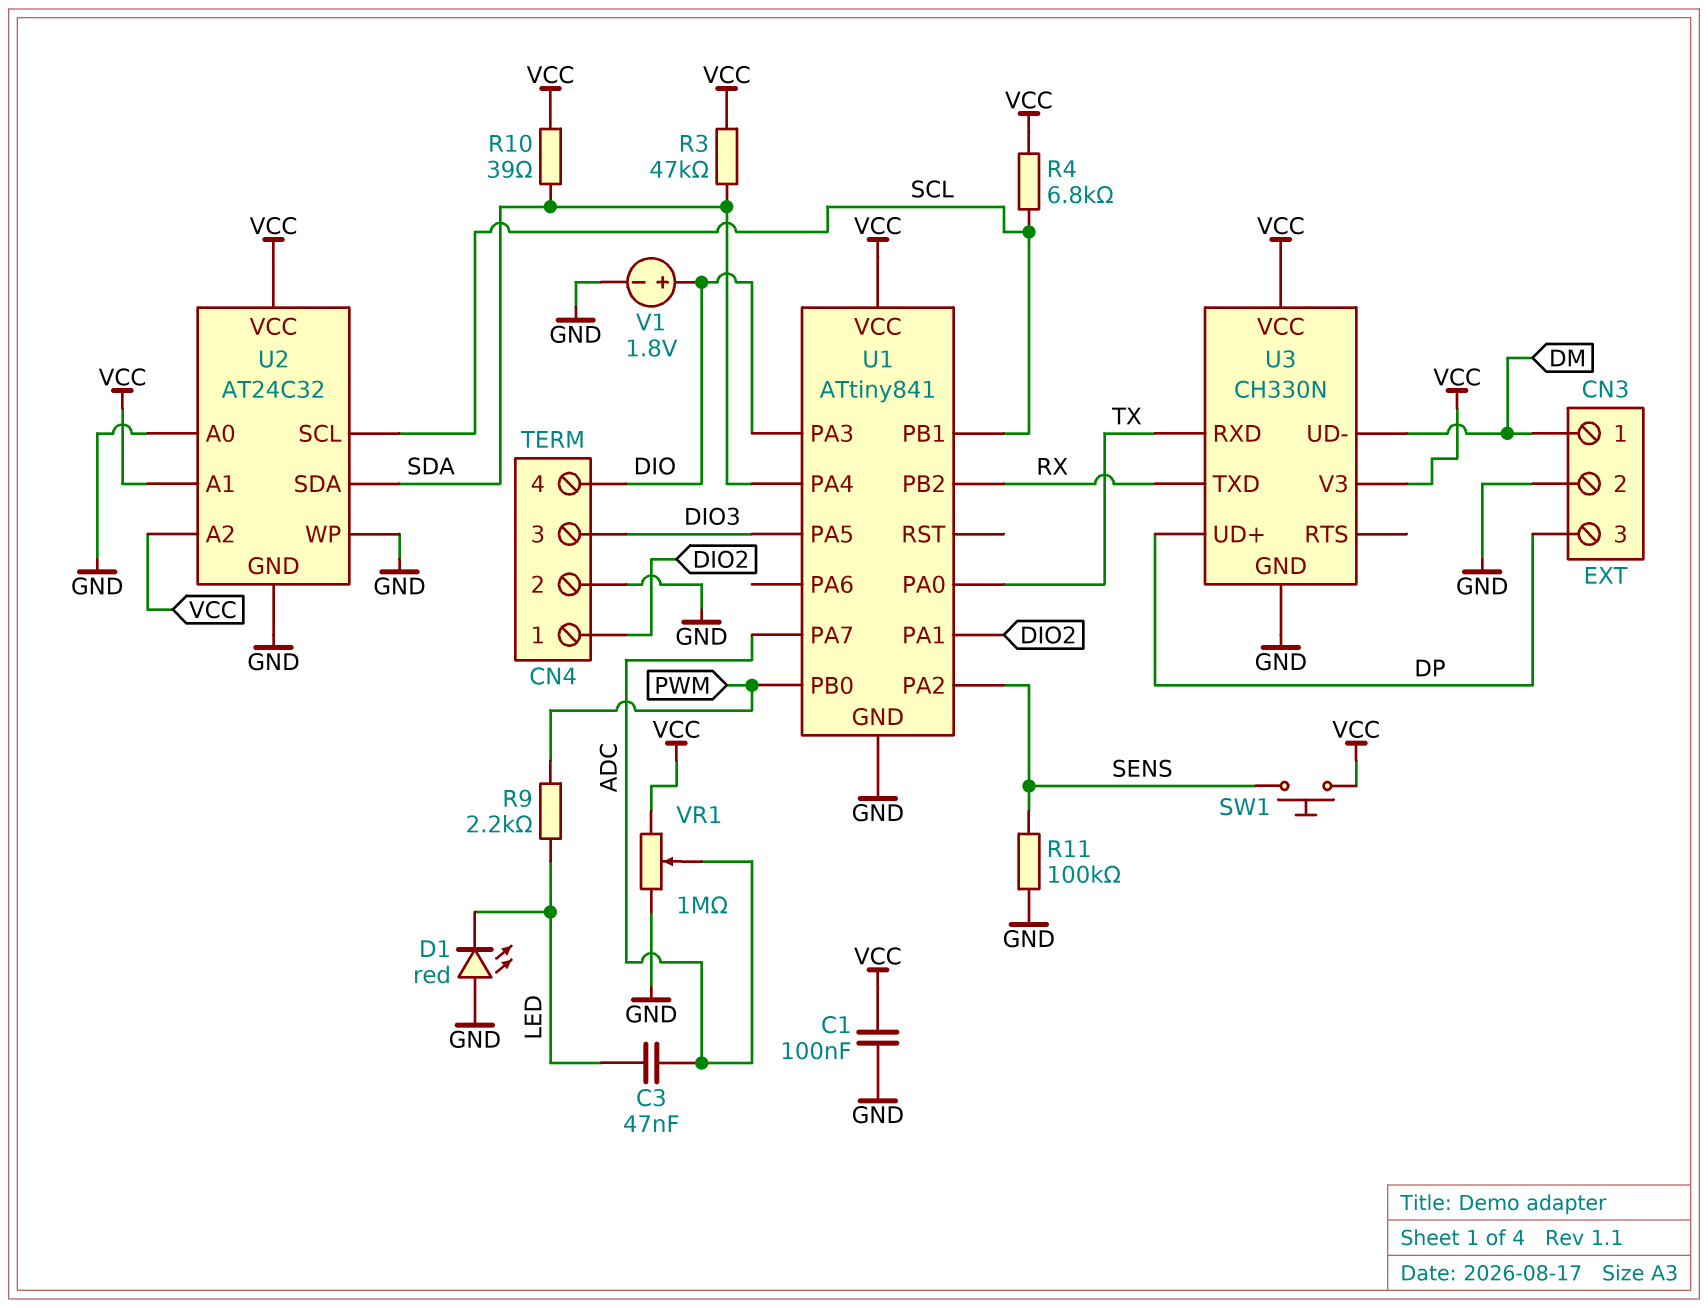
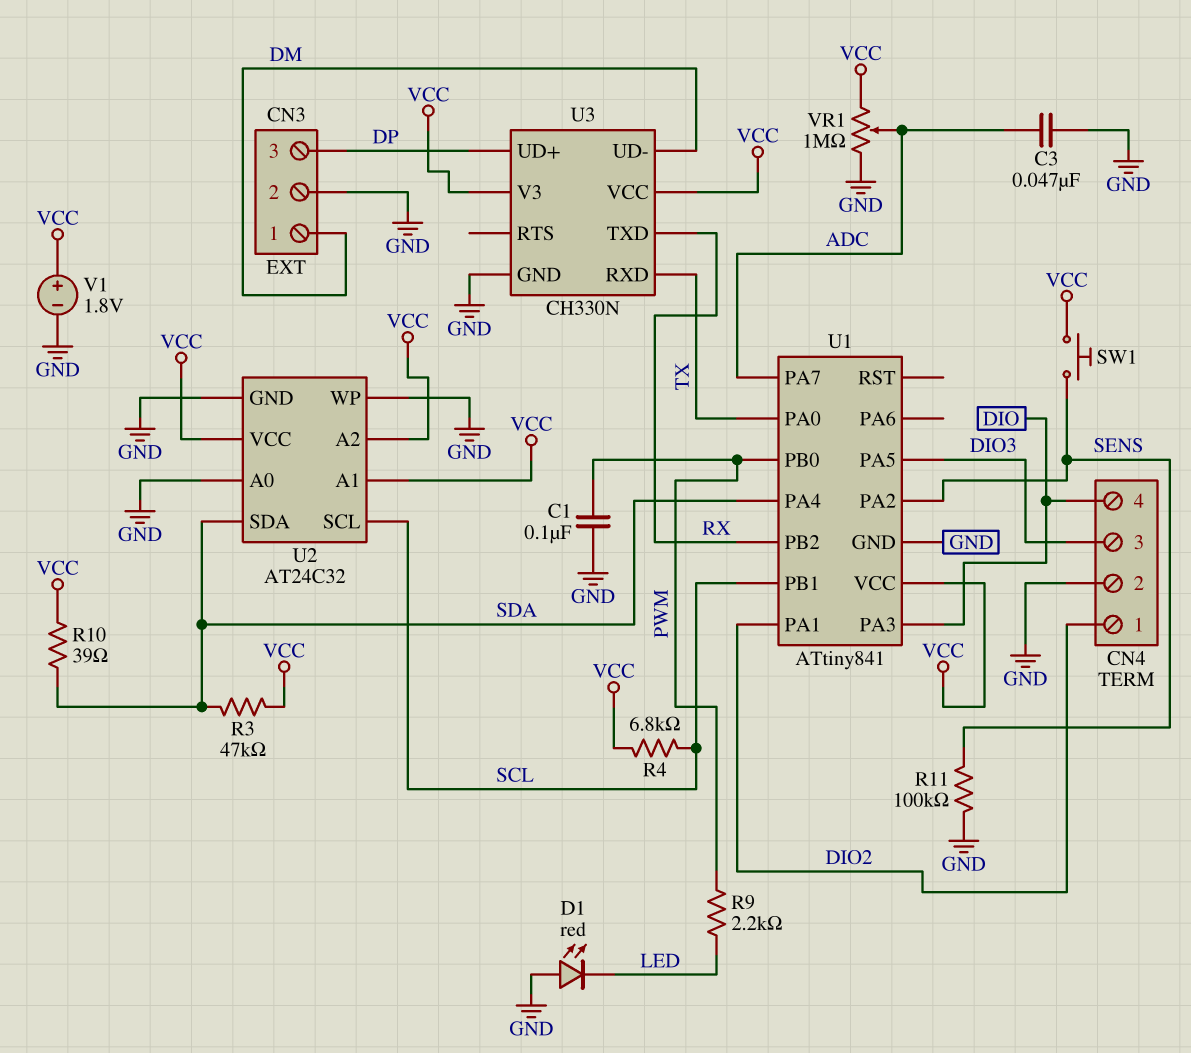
C1: 100nF (GND, VCC) -> 100nF (GND, PWM)
C3: 47nF (ADC, LED) -> 47nF (ADC, GND)
V1: 1.8V (plus DIO, minus GND) -> 1.8V (plus VCC, minus GND)

